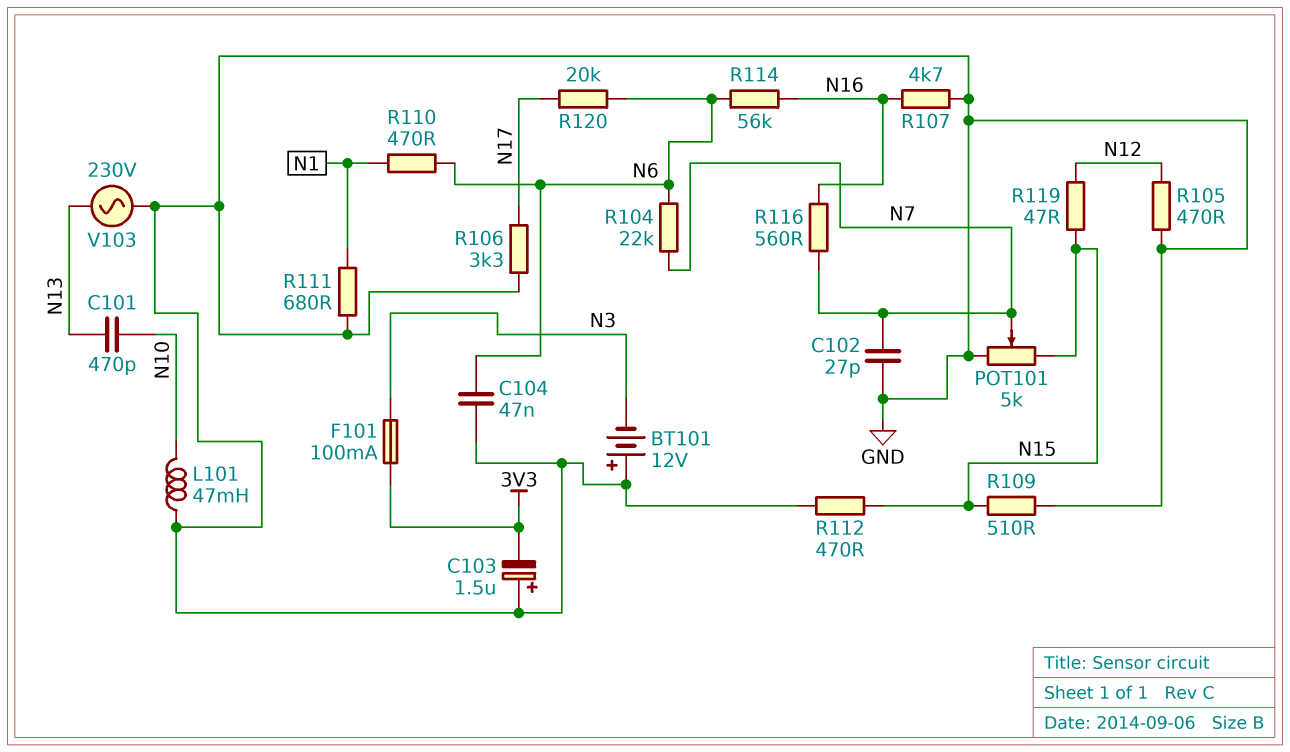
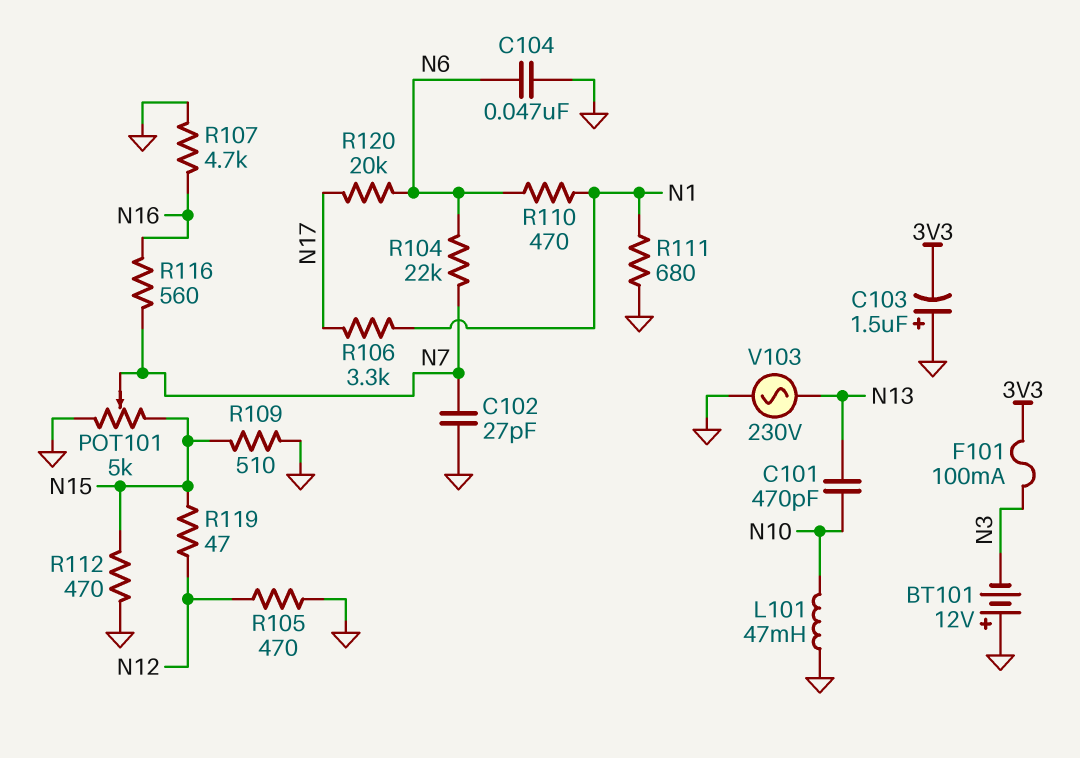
R106: 3.3k (GND, N17) -> 3.3k (N1, N17)
R114: 56k (N6, N16) -> none

